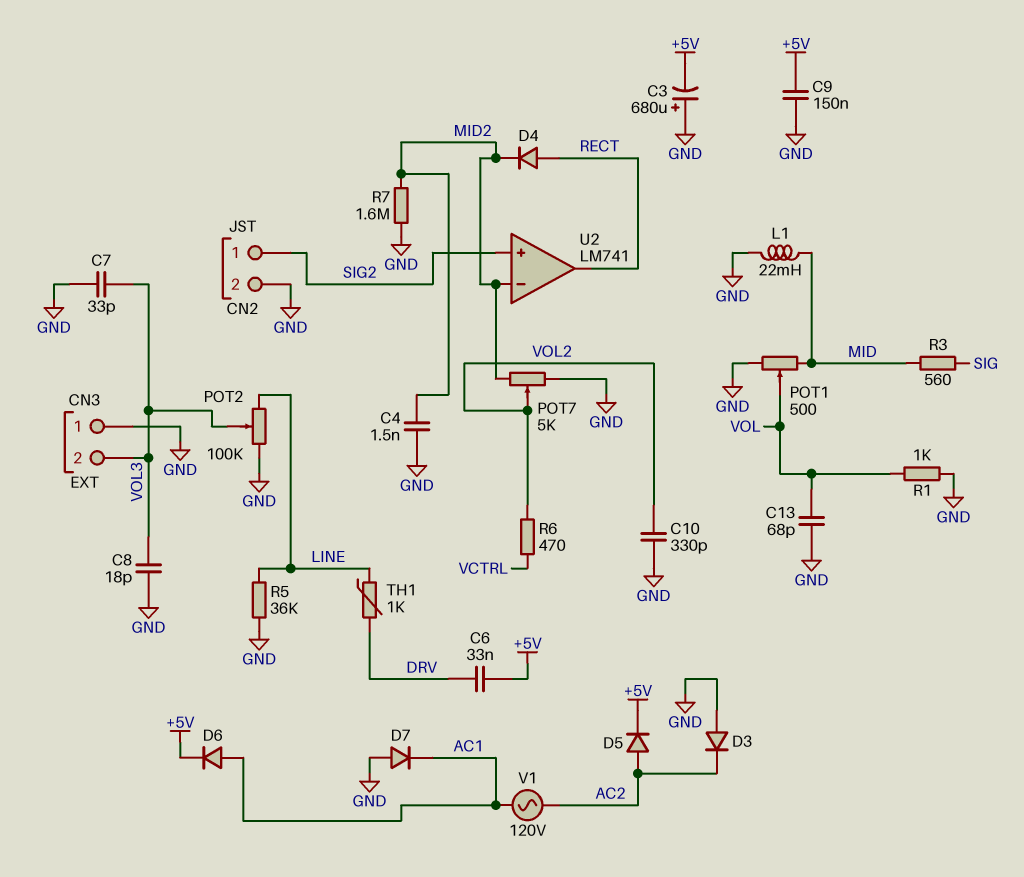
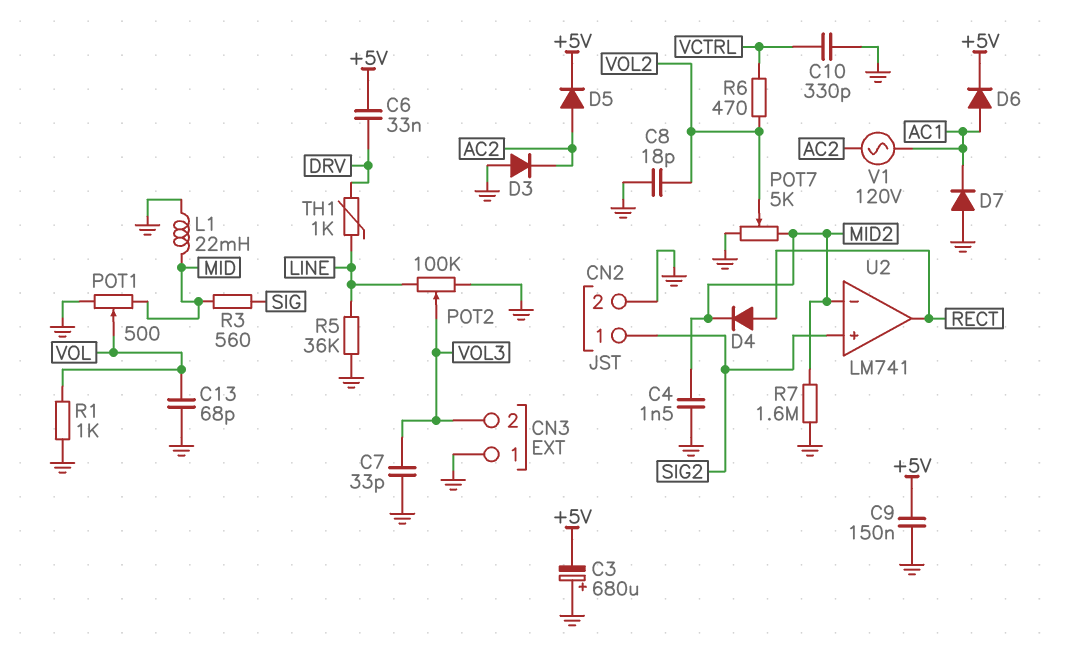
C8: 18pF (GND, VOL3) -> 18pF (GND, VOL2)
C10: 330pF (GND, VOL2) -> 330pF (GND, VCTRL)

